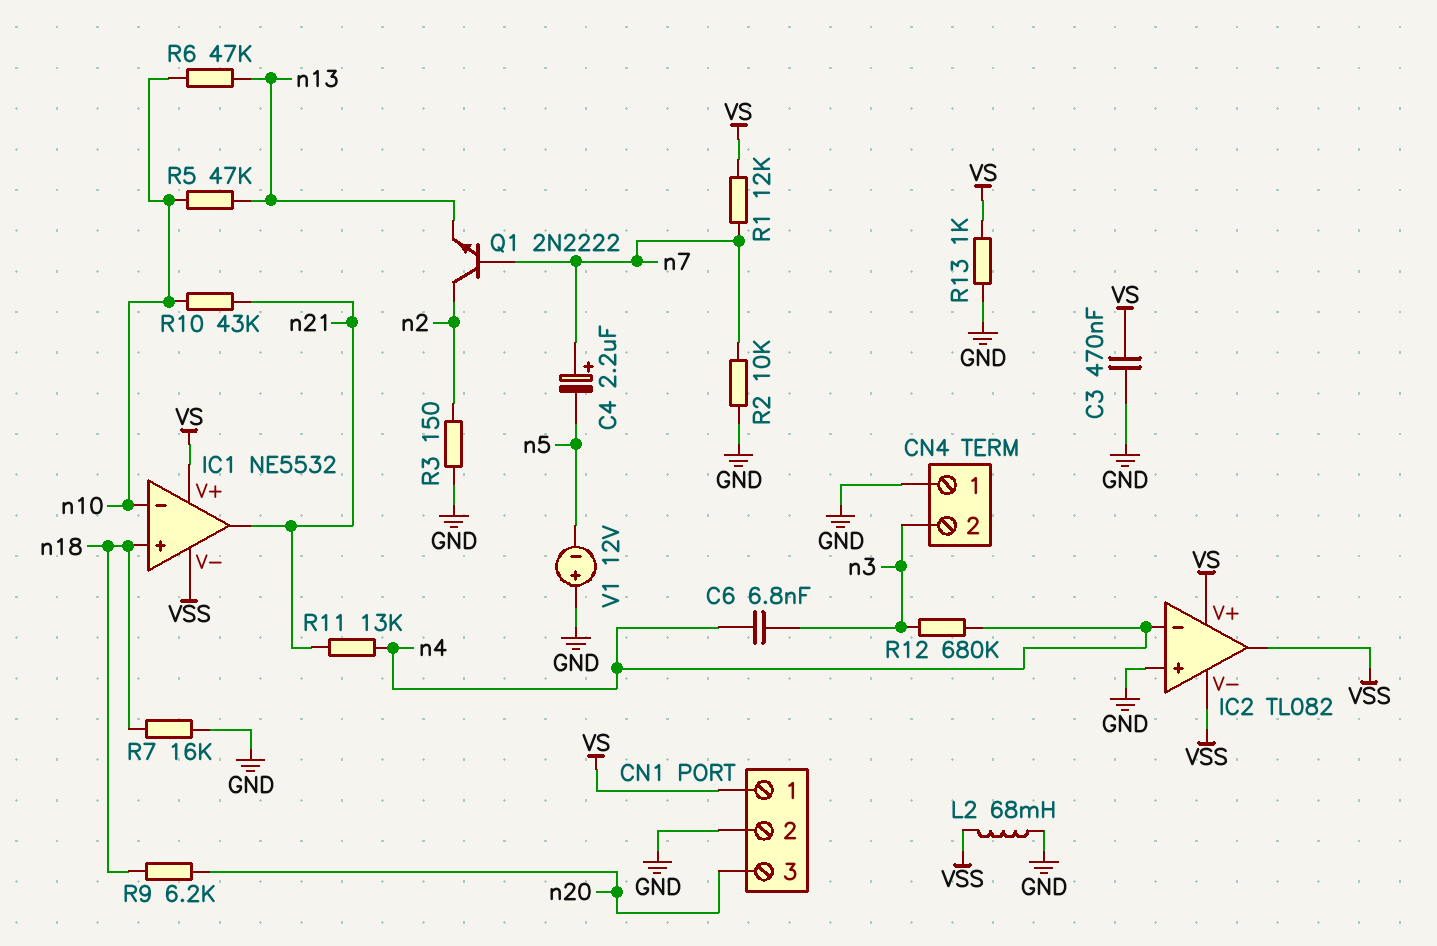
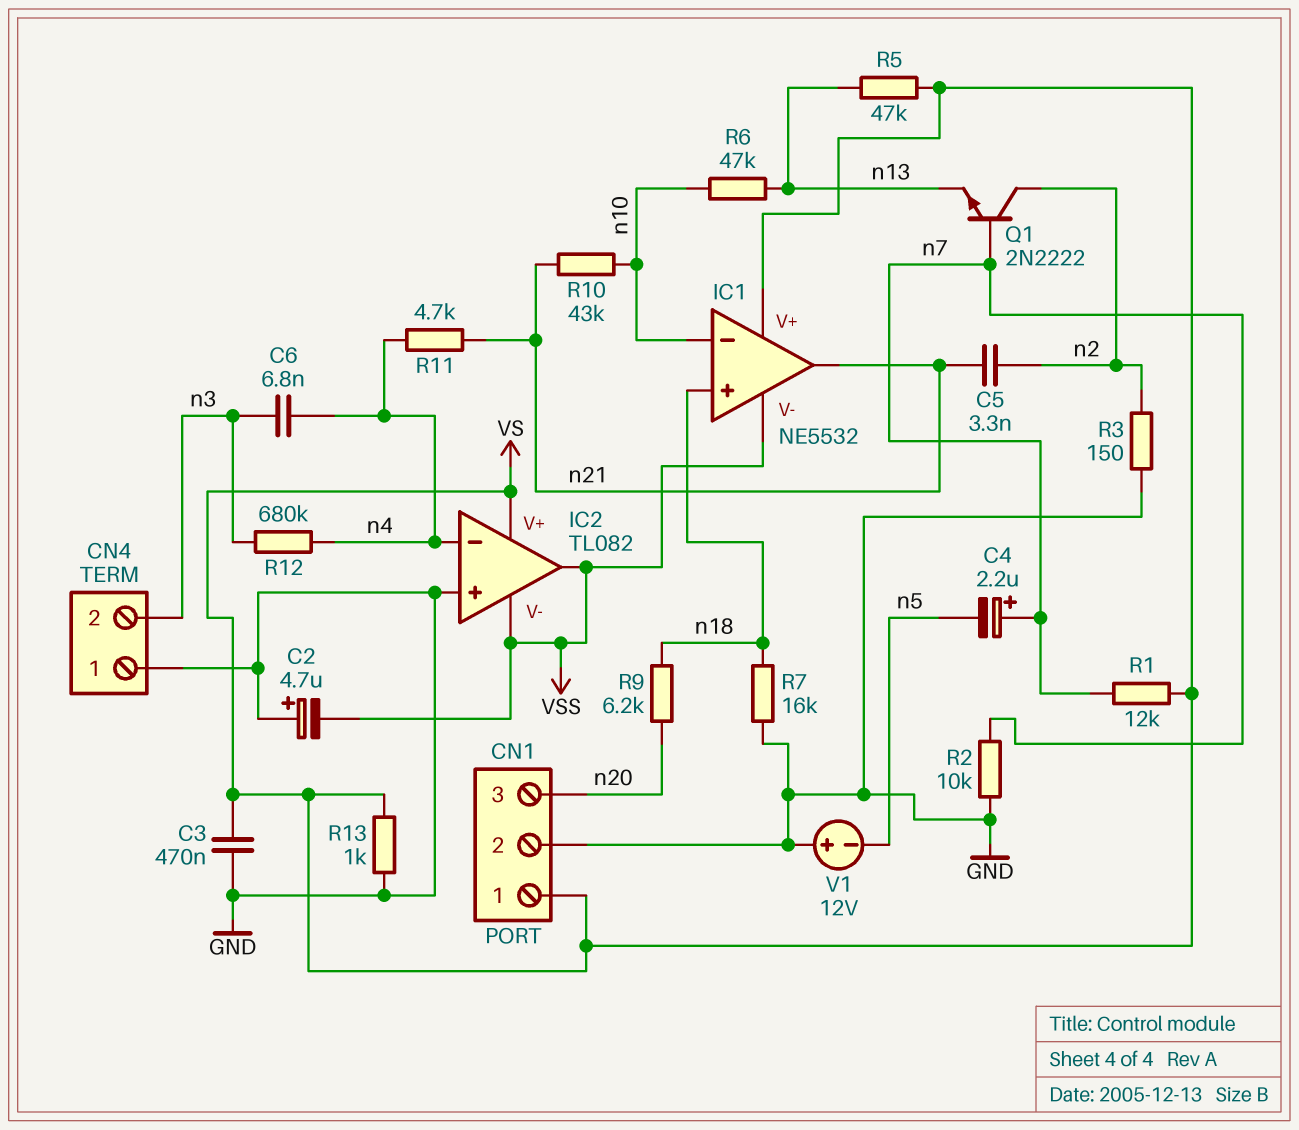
C2: none -> 4.7uF (plus GND, minus VSS)
C5: none -> 3.3nF (n2, n21)
L2: 68mH (GND, VSS) -> none
R5: 47k (n10, n13) -> 47k (VS, n13)
R11: 13k (n4, n21) -> 4.7k (n4, n21)

